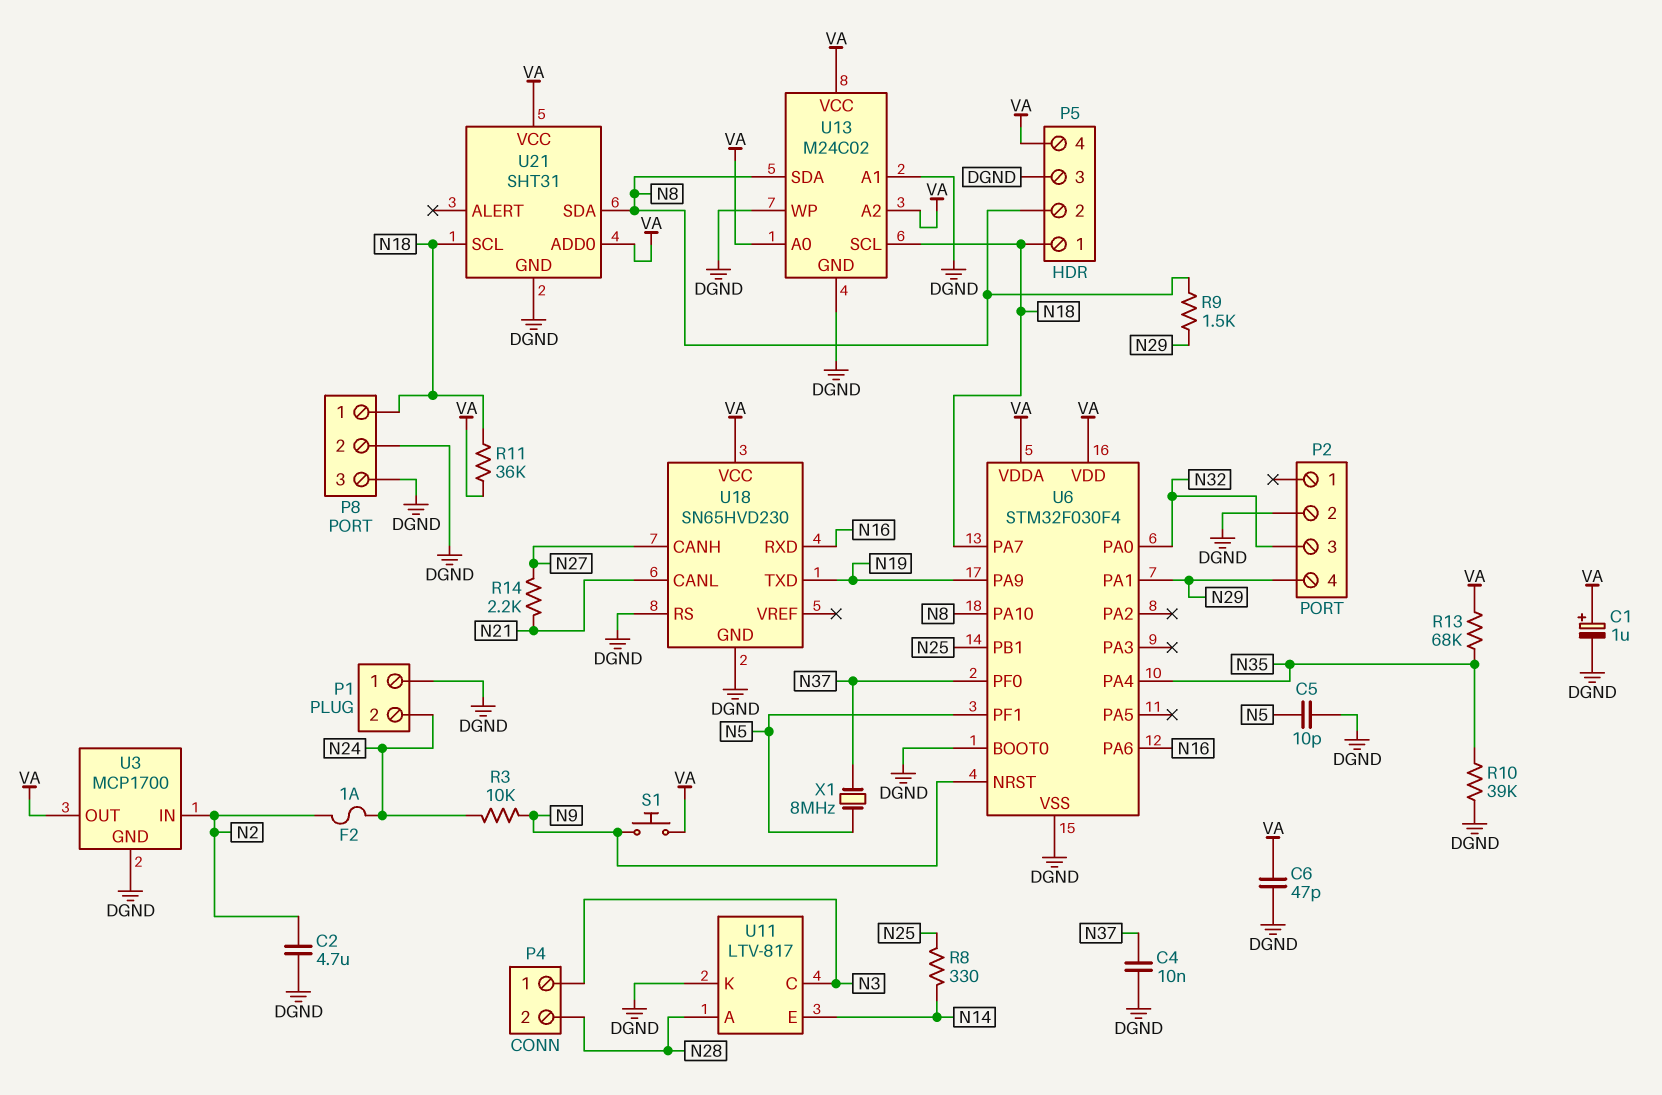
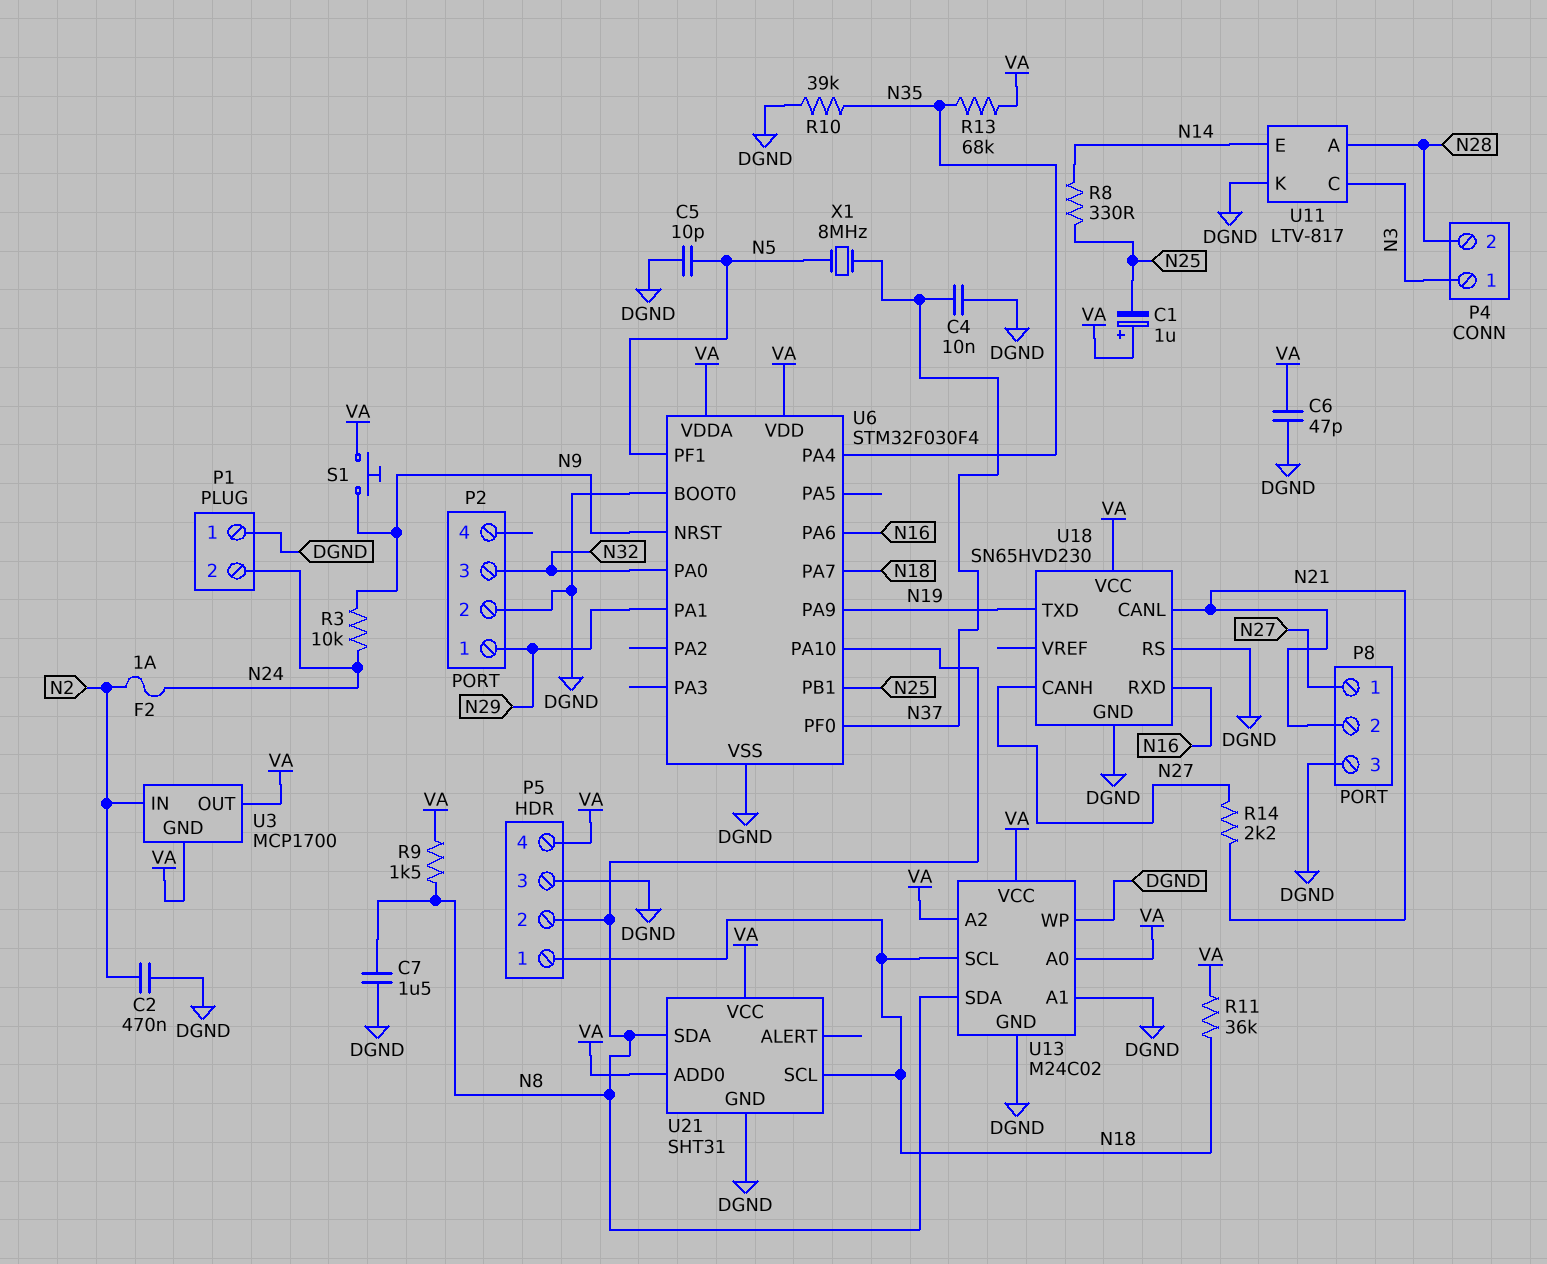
C1: 1uF (plus VA, minus DGND) -> 1uF (plus VA, minus N25)
C2: 4.7uF (DGND, N2) -> 470nF (DGND, N2)
C7: none -> 1.5uF (DGND, N8)
P2 pin 1: none -> N29
P2 pin 4: N29 -> none
P8 pin 1: N18 -> N27
P8 pin 2: DGND -> N21
R9: 1.5k (N8, N29) -> 1.5k (N8, VA)
U3 pin GND: DGND -> VA

